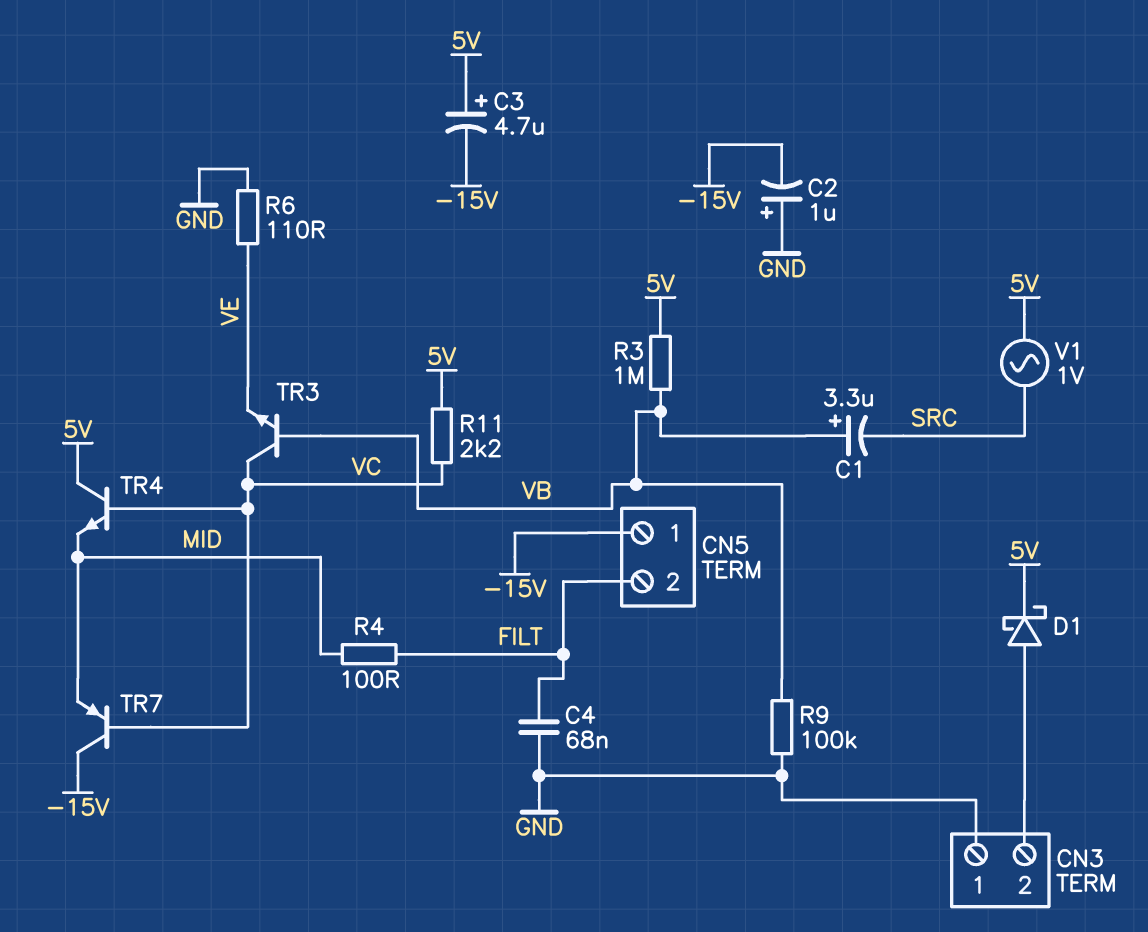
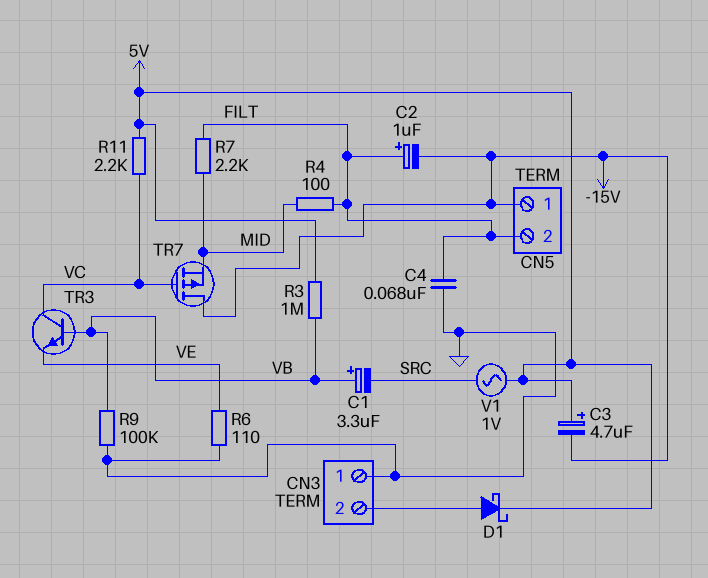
C2: 1uF (plus GND, minus -15V) -> 1uF (plus FILT, minus -15V)
R7: none -> 2.2k (FILT, MID)
TR4: NPN (B VC, C 5V, E MID) -> none
TR7: PNP (B VC, C -15V, E MID) -> PMOS (G VC, D -15V, S MID)

